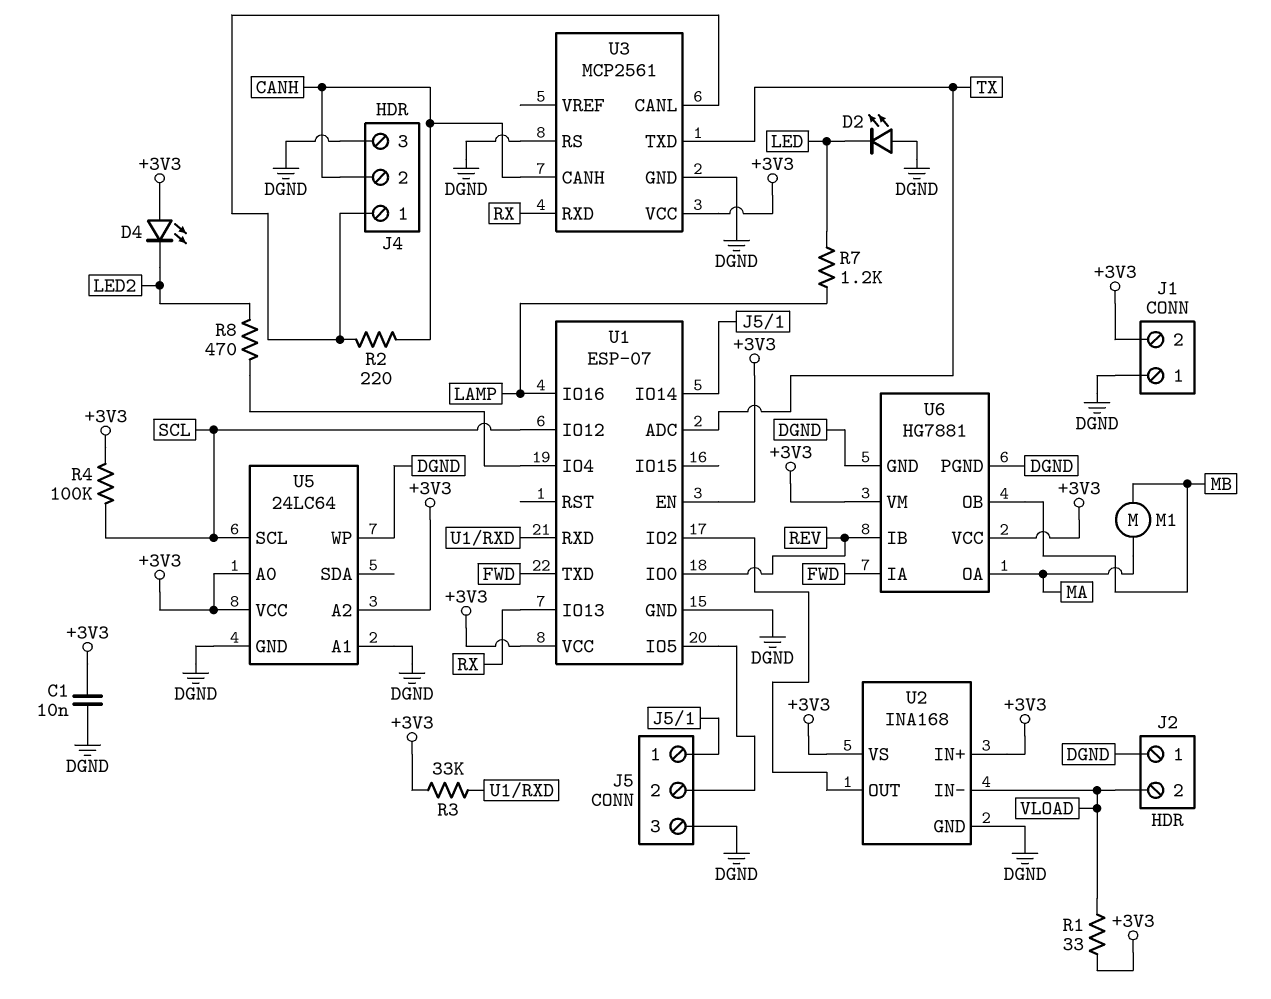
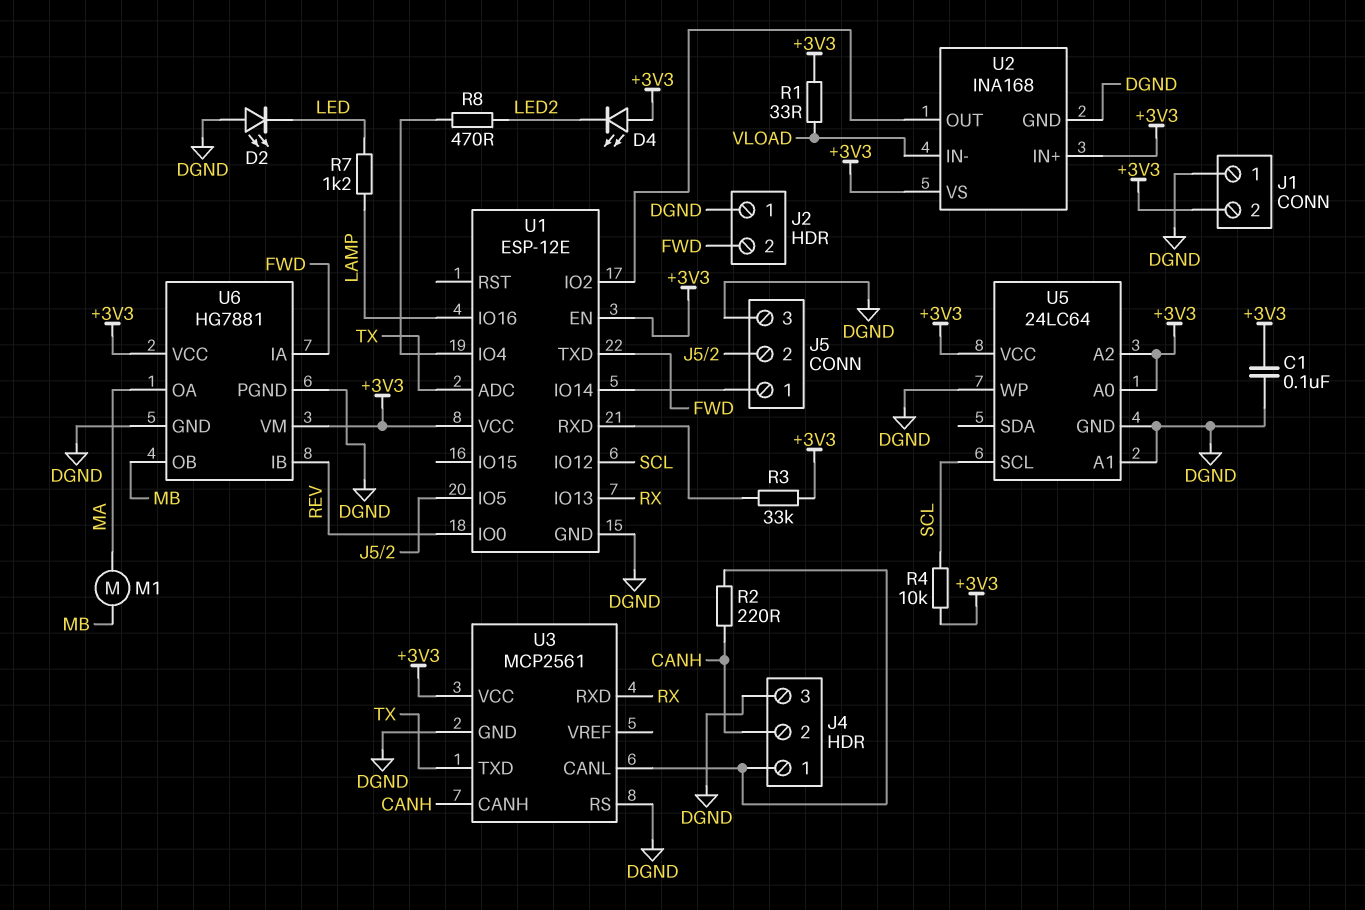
C1: 10nF (+3V3, DGND) -> 100nF (+3V3, DGND)
J2 pin 2: VLOAD -> FWD
R4: 100k (+3V3, SCL) -> 10k (+3V3, SCL)
U1: ESP-07 -> ESP-12E

